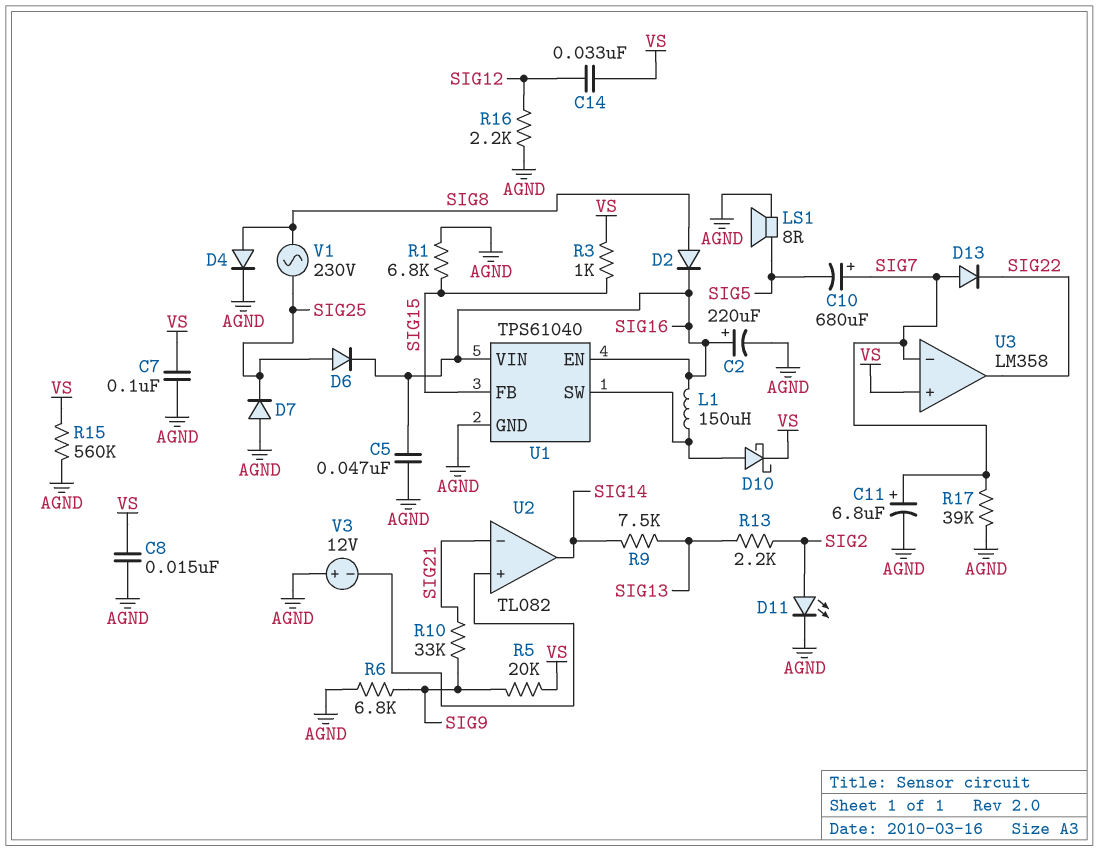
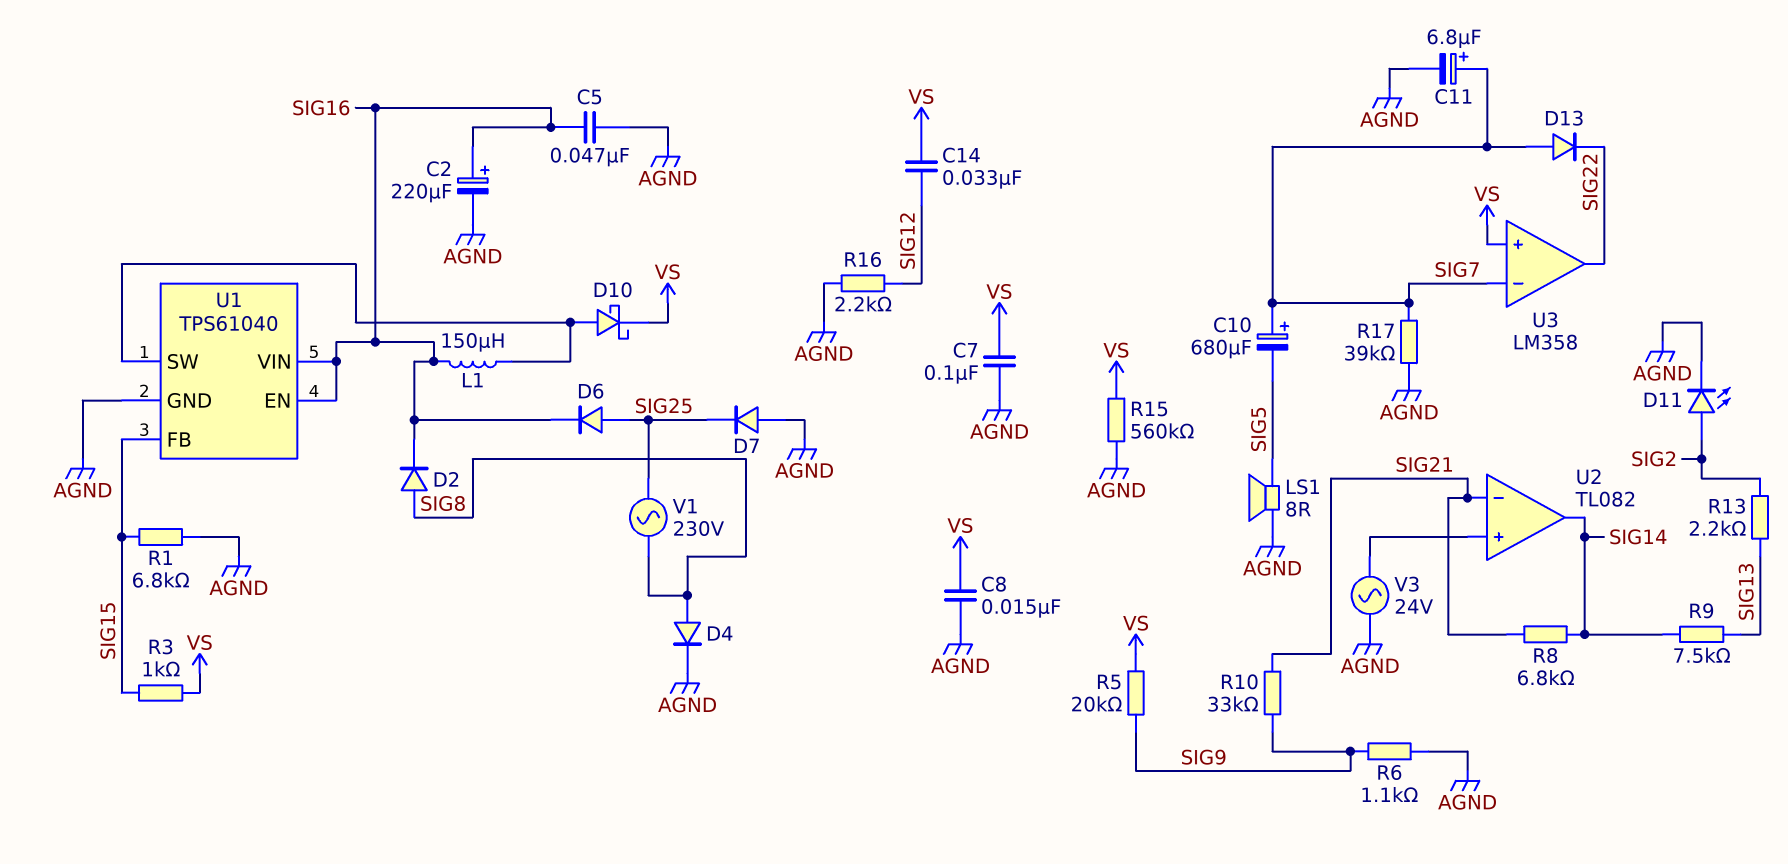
R6: 6.8k (AGND, SIG9) -> 1.1k (AGND, SIG9)
R8: none -> 6.8k (SIG14, SIG21)
V3: 12V (plus AGND, minus U2/in+) -> AC 24V (AGND, U2/in+)

